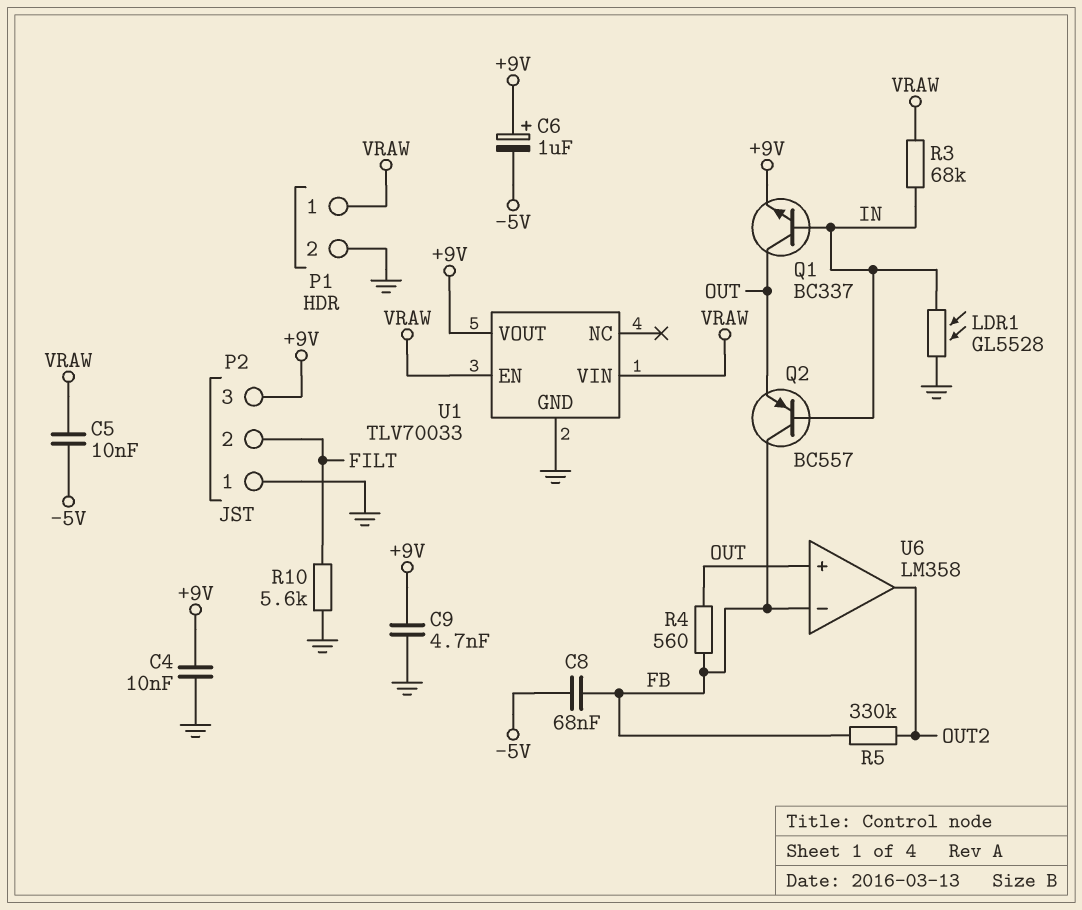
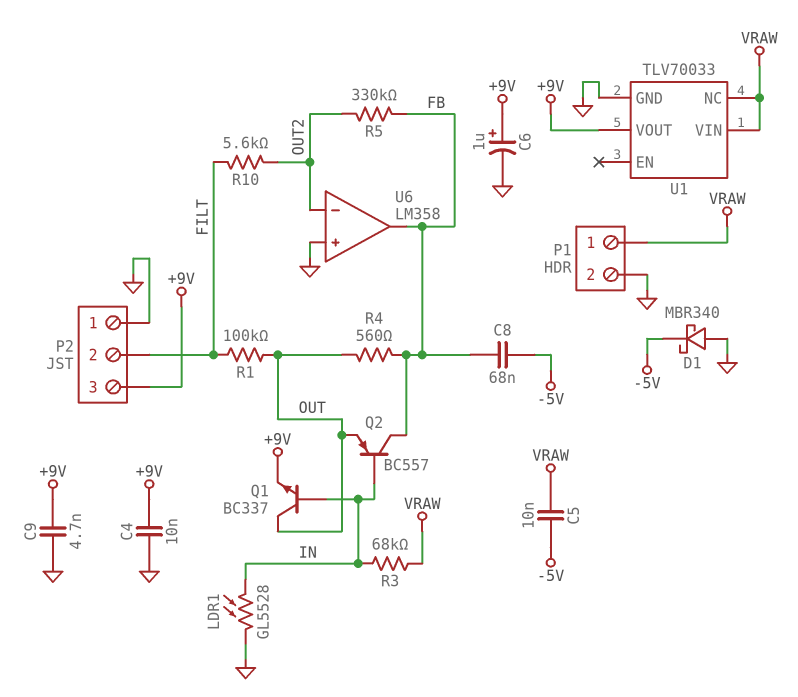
C6: 1uF (plus +9V, minus -5V) -> 1uF (plus +9V, minus GND)
D1: none -> schottky MBR340 (A GND, K -5V)
R1: none -> 100k (FILT, OUT)
R10: 5.6k (FILT, GND) -> 5.6k (FILT, OUT2)
U1 pin EN: VRAW -> none
U1 pin NC: none -> VRAW
U6 pin in+: OUT -> GND
U6 pin in-: FB -> OUT2
U6 pin out: OUT2 -> FB

